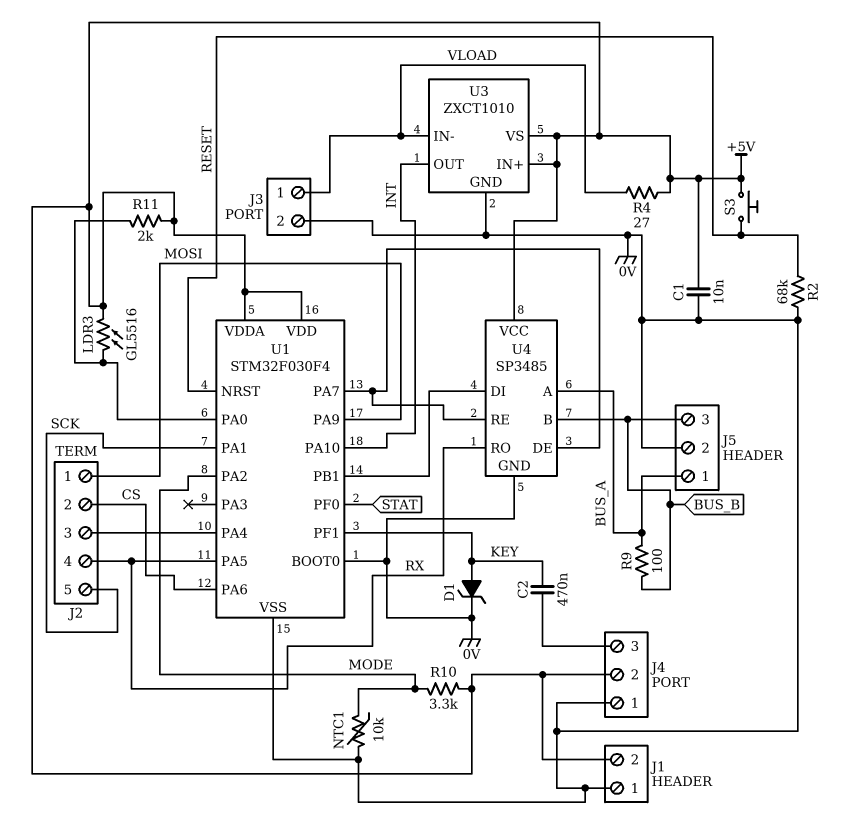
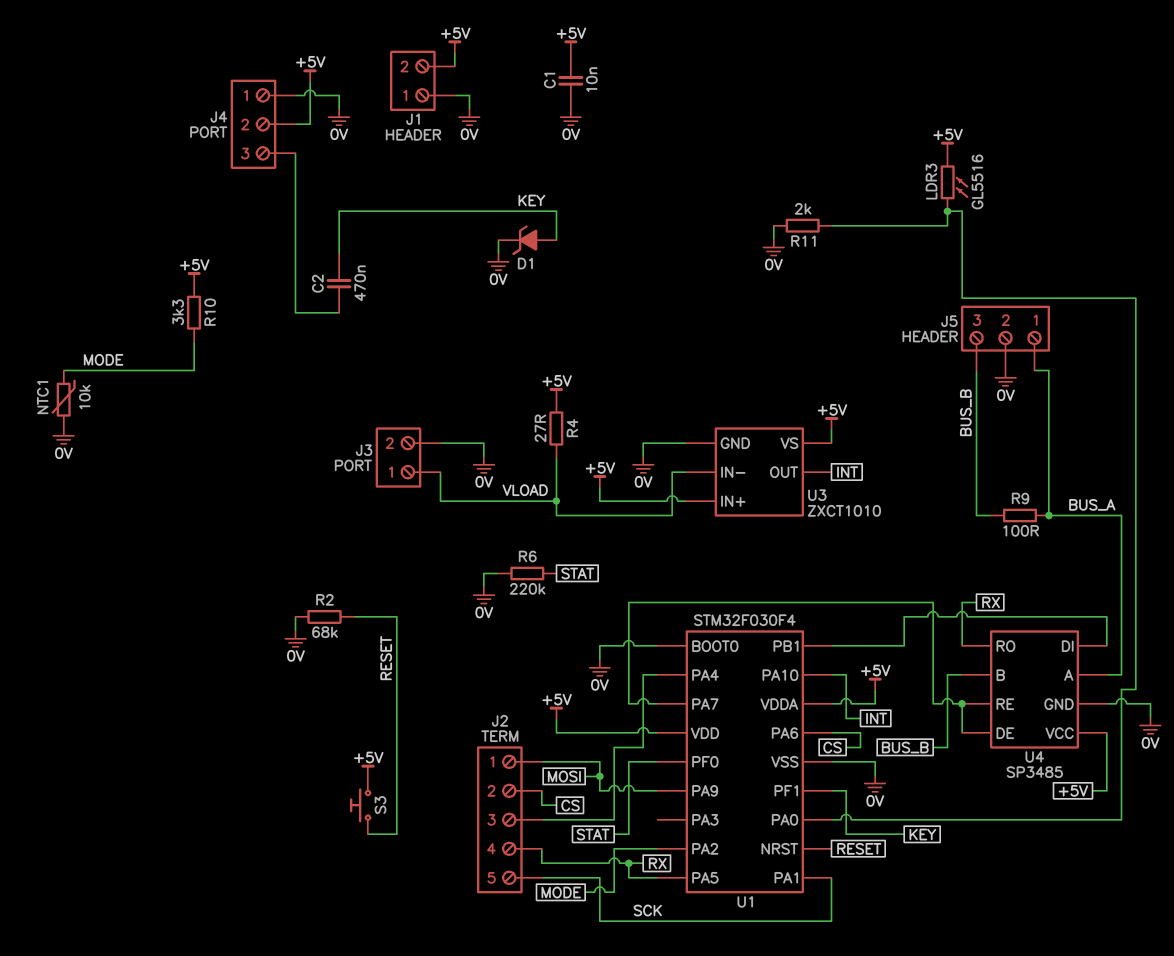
R6: none -> 220k (0V, STAT)
R11: 2k (+5V, U1/PA0) -> 2k (0V, U1/PA0)

